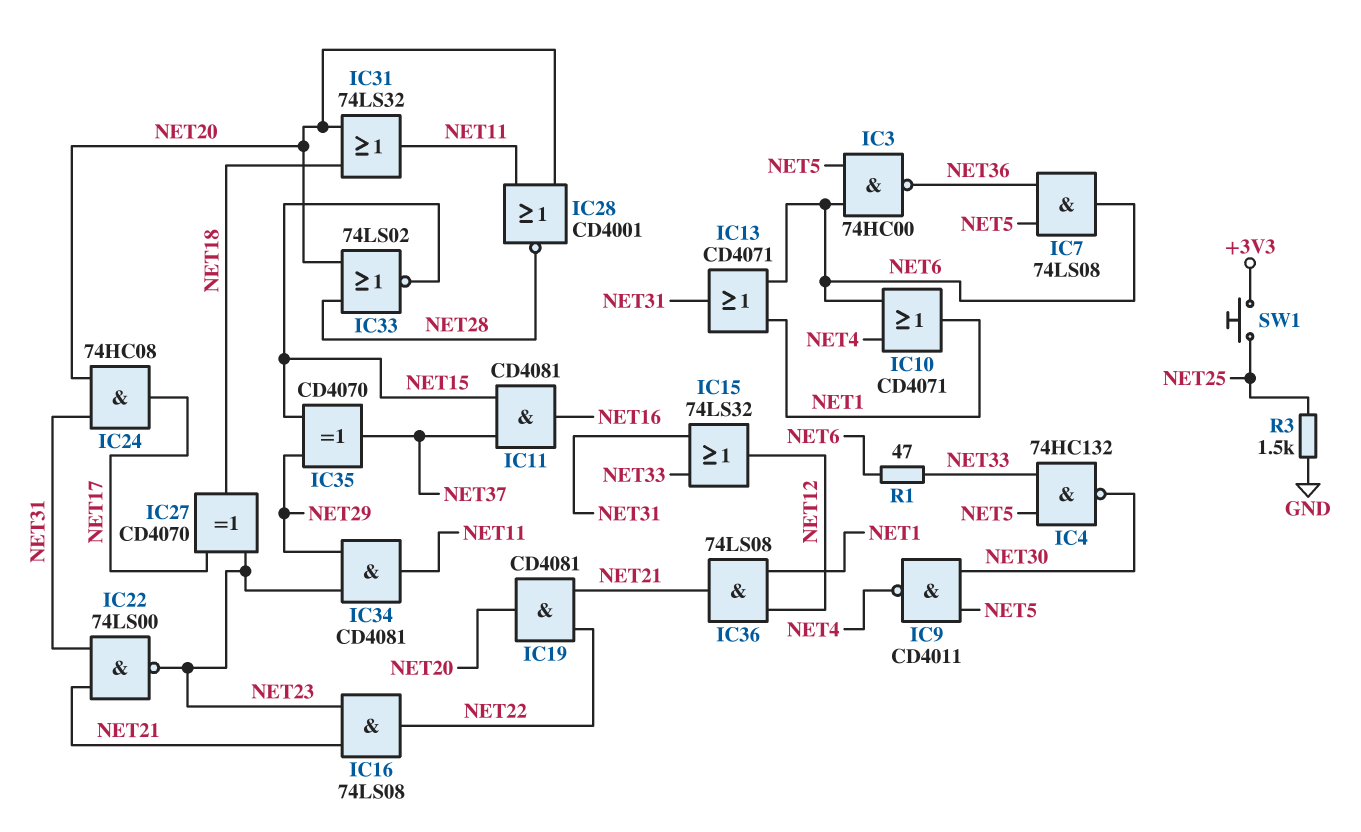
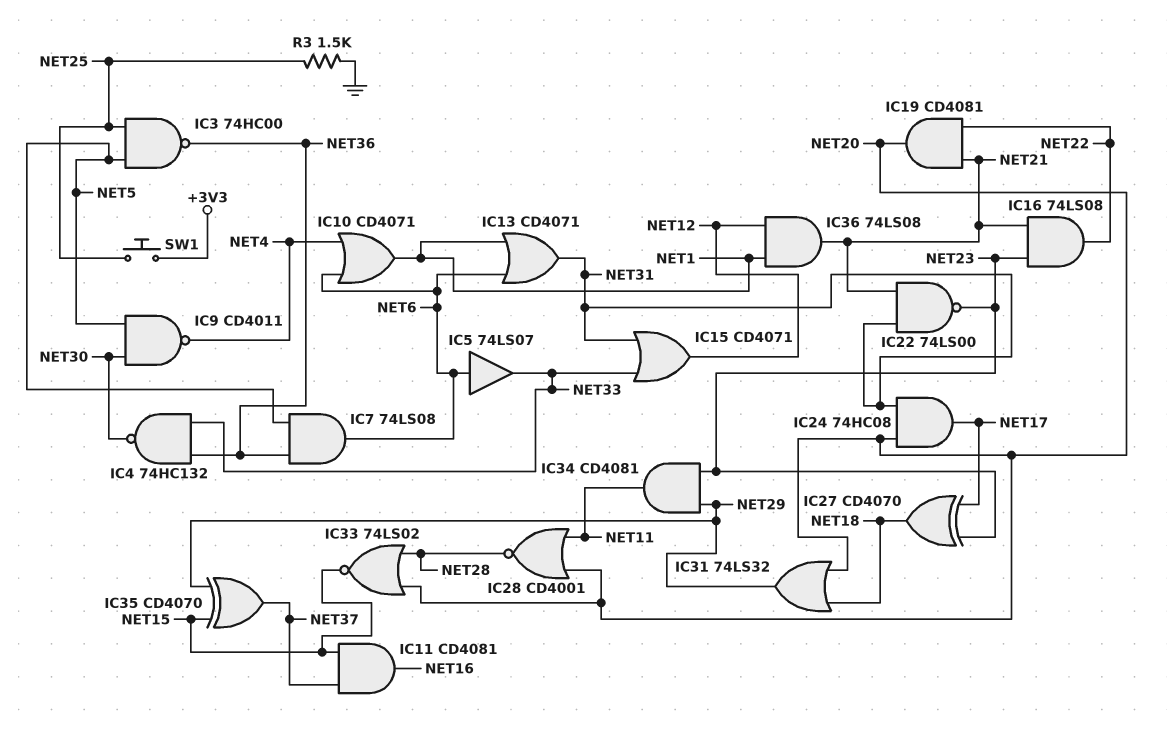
IC3: NAND 74HC00 (in NET5, in NET6, out NET36) -> NAND 74HC00 (in NET5, in NET25, out NET36)
IC4: NAND 74HC132 (in NET5, in NET33, out NET30) -> NAND 74HC132 (in NET33, in NET36, out NET30)
IC5: none -> buffer 74LS07 (in NET6, out NET33)
IC15: OR 74LS32 (in NET31, in NET33, out NET12) -> OR CD4071 (in NET31, in NET33, out NET12)
IC31: OR 74LS32 (in NET18, in NET20, out NET11) -> OR 74LS32 (in NET18, in NET20, out NET29)
R1: 47 (NET6, NET33) -> none

